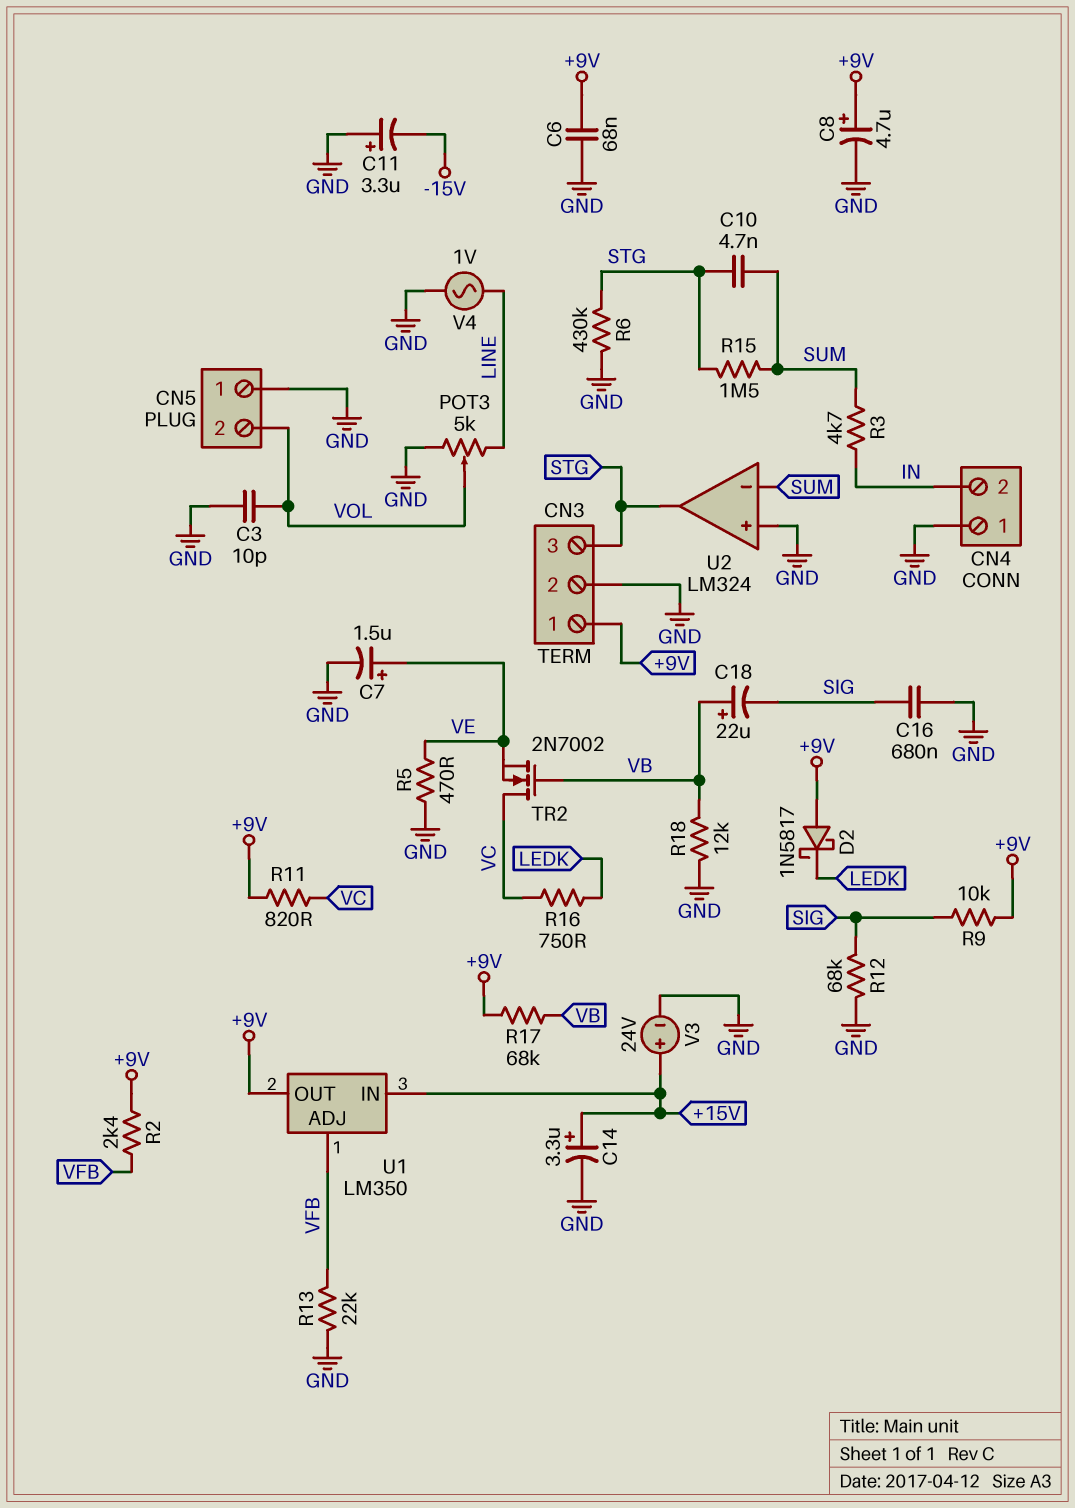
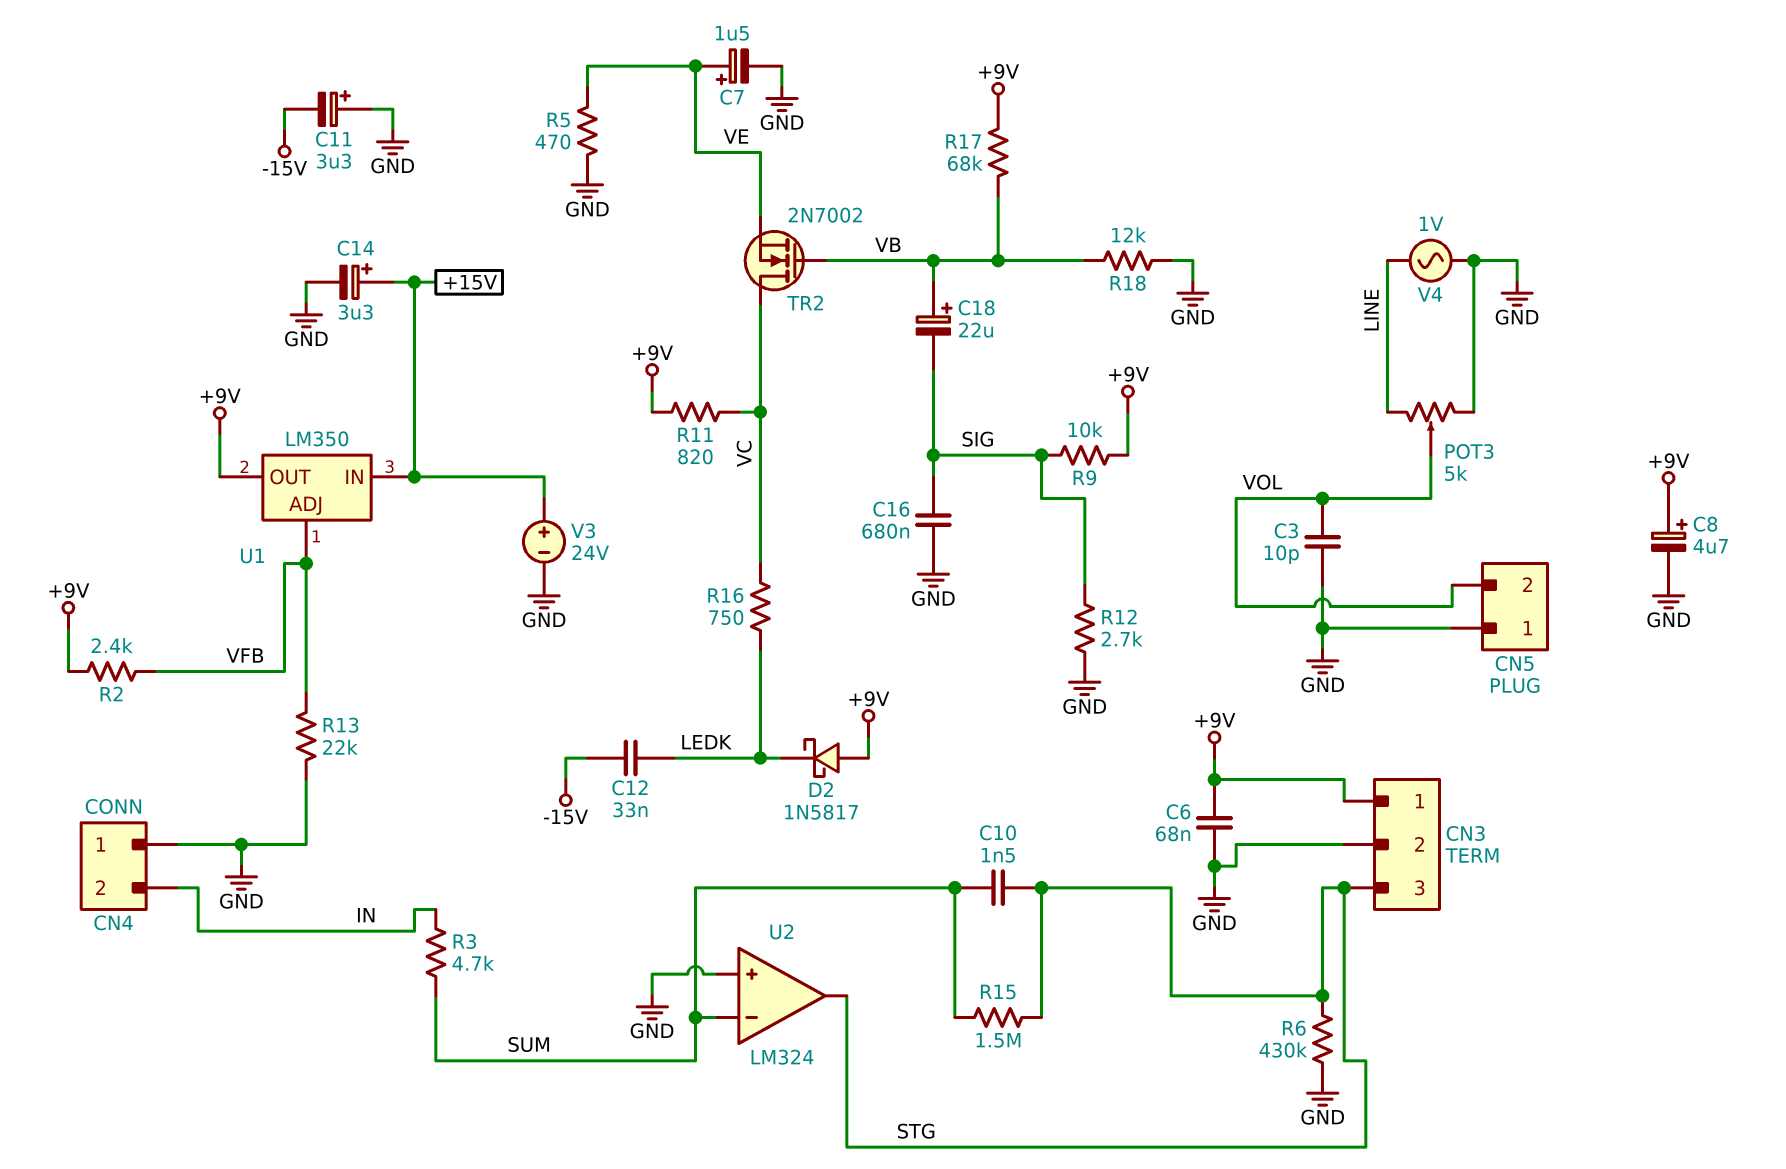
C10: 4.7nF (STG, SUM) -> 1.5nF (STG, SUM)
C12: none -> 33nF (-15V, LEDK)
R12: 68k (GND, SIG) -> 2.7k (GND, SIG)

